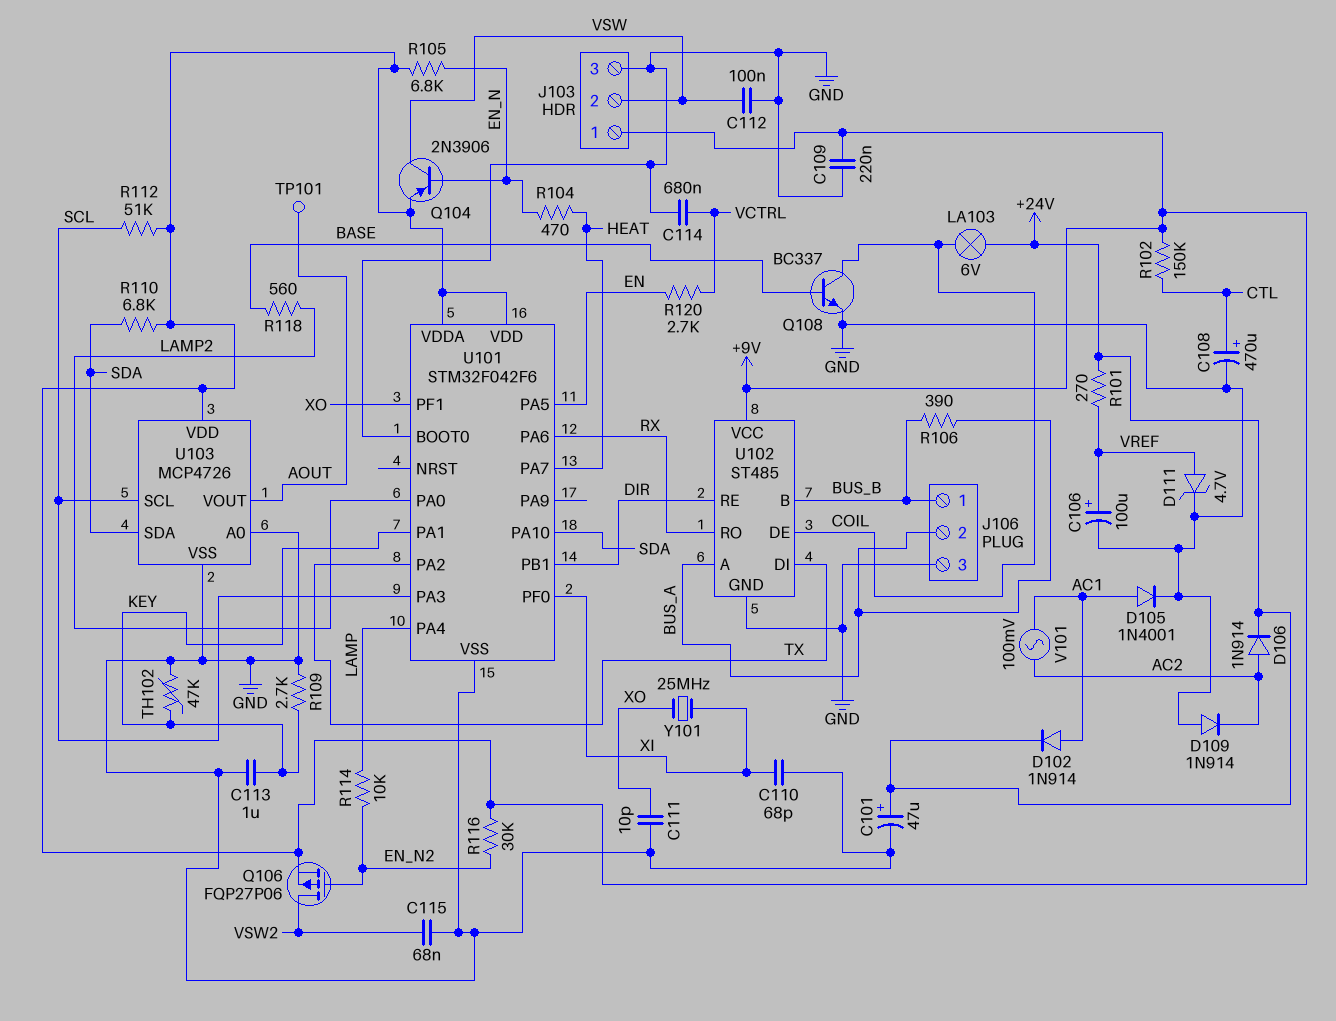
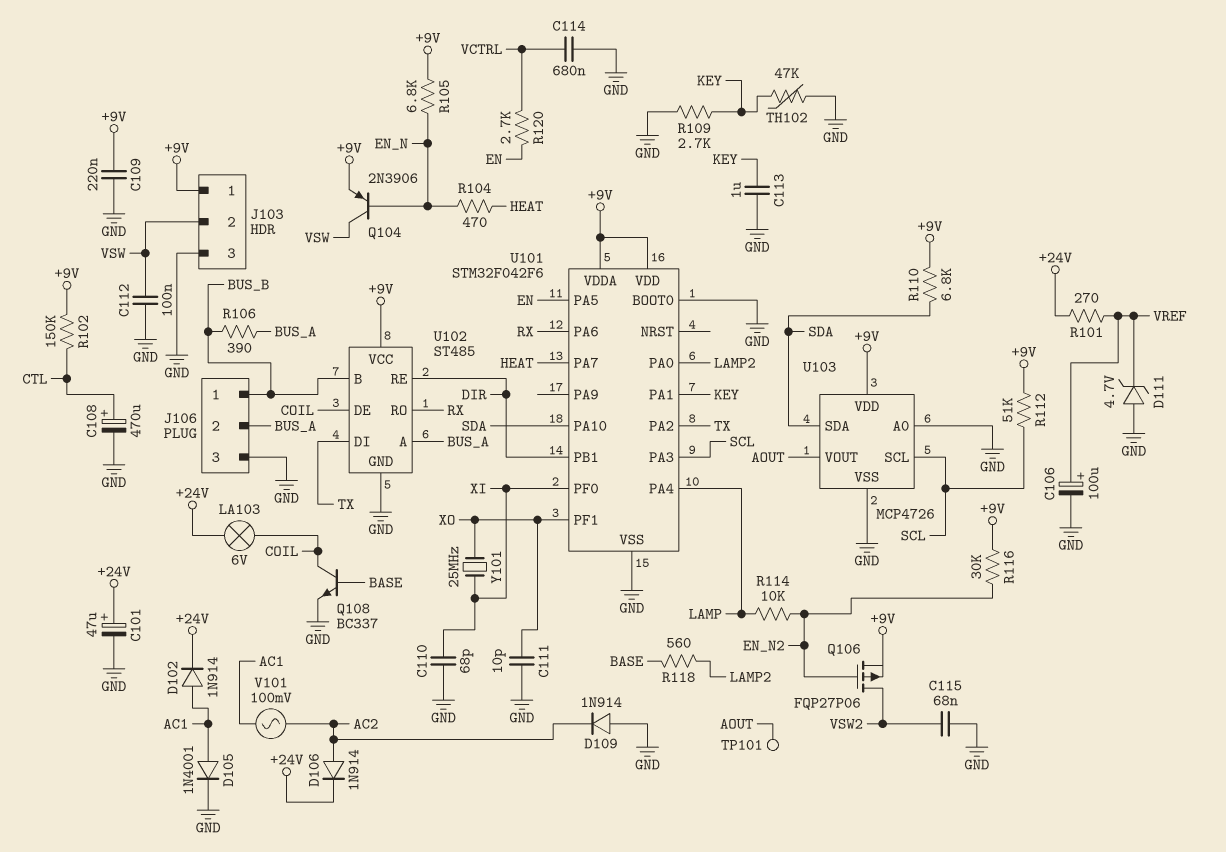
D111: zener 4.7V (A VREF, K GND) -> zener 4.7V (A GND, K VREF)

